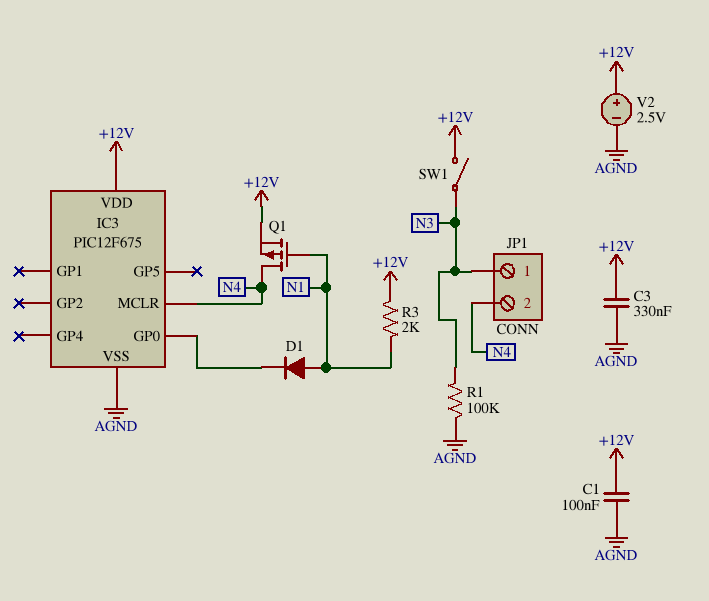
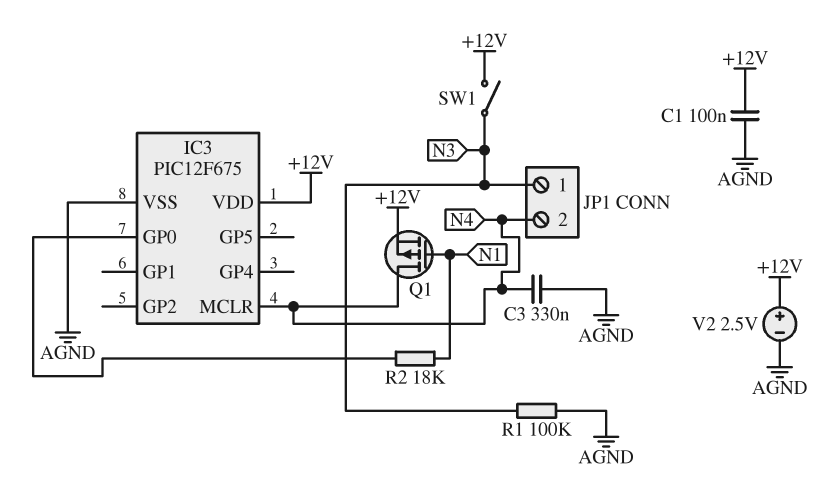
C3: 330nF (+12V, AGND) -> 330nF (AGND, N4)
D1: diode (A N1, K IC3/GP0) -> none
R2: none -> 18k (IC3/GP0, N1)
R3: 2k (+12V, N1) -> none

